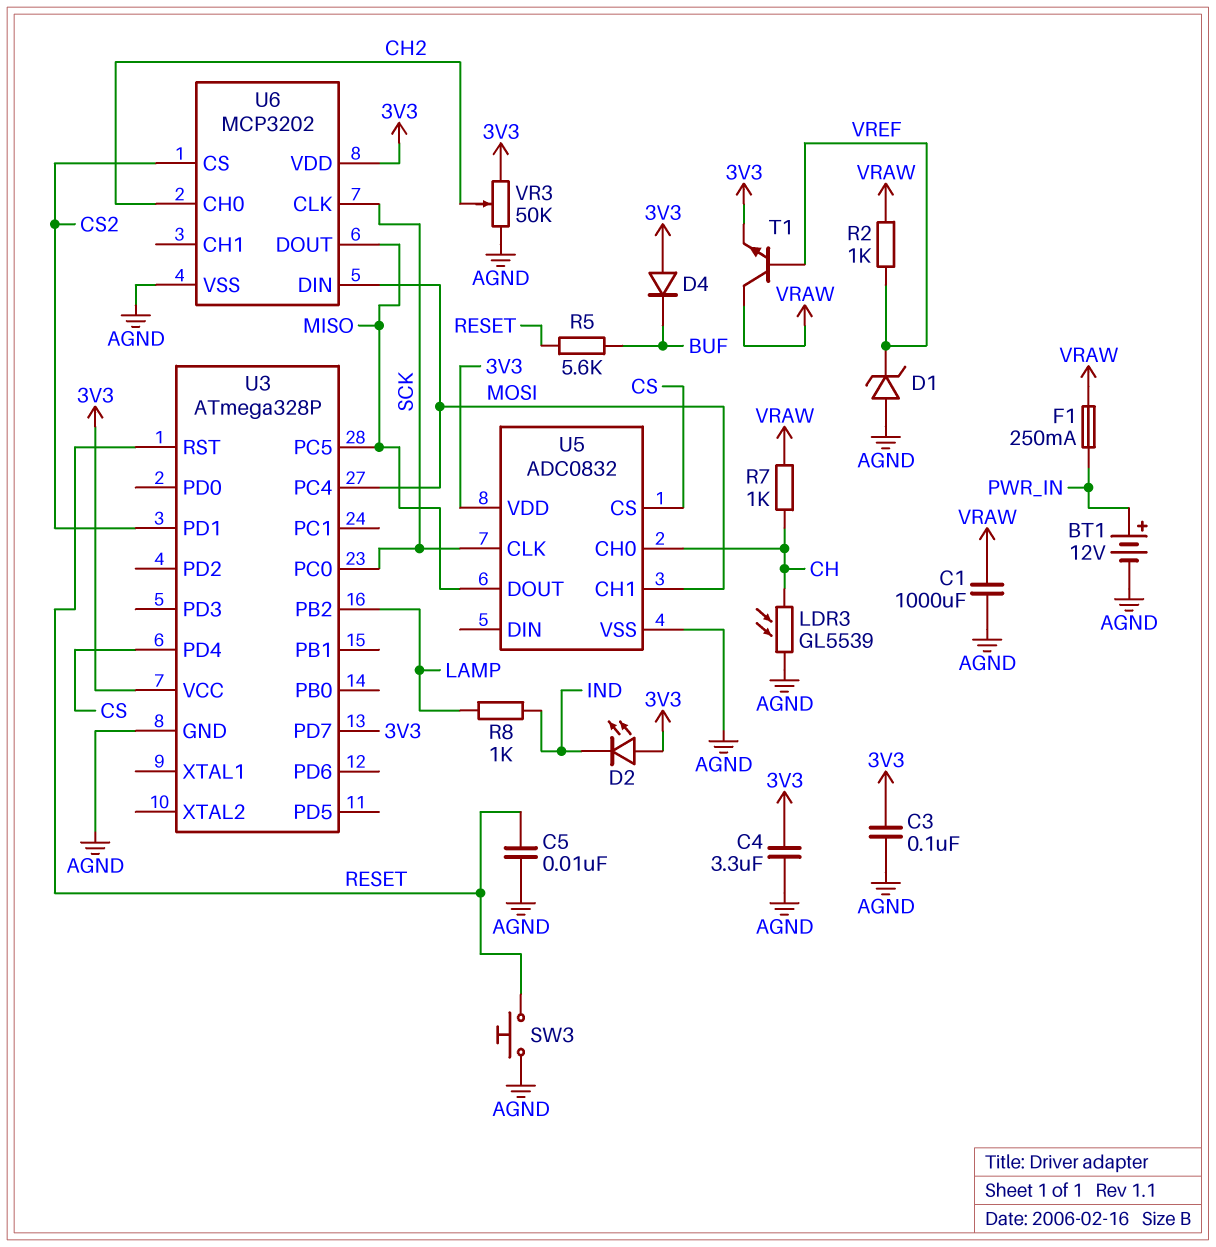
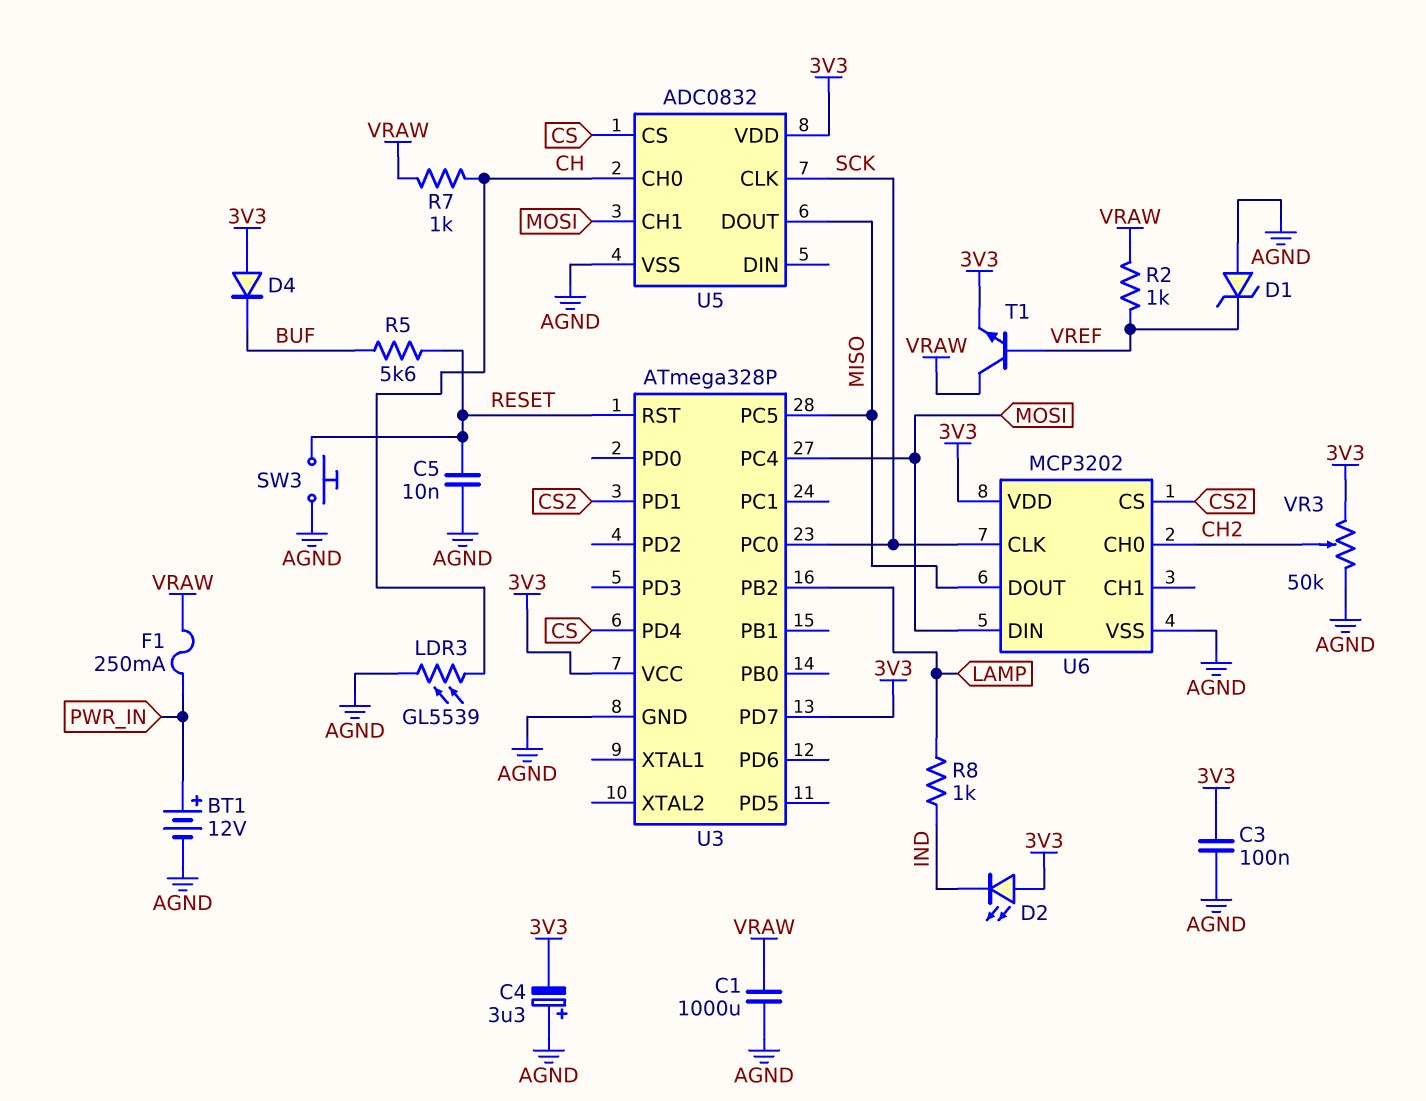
C4: 3.3uF (3V3, AGND) -> 3.3uF (plus AGND, minus 3V3)

